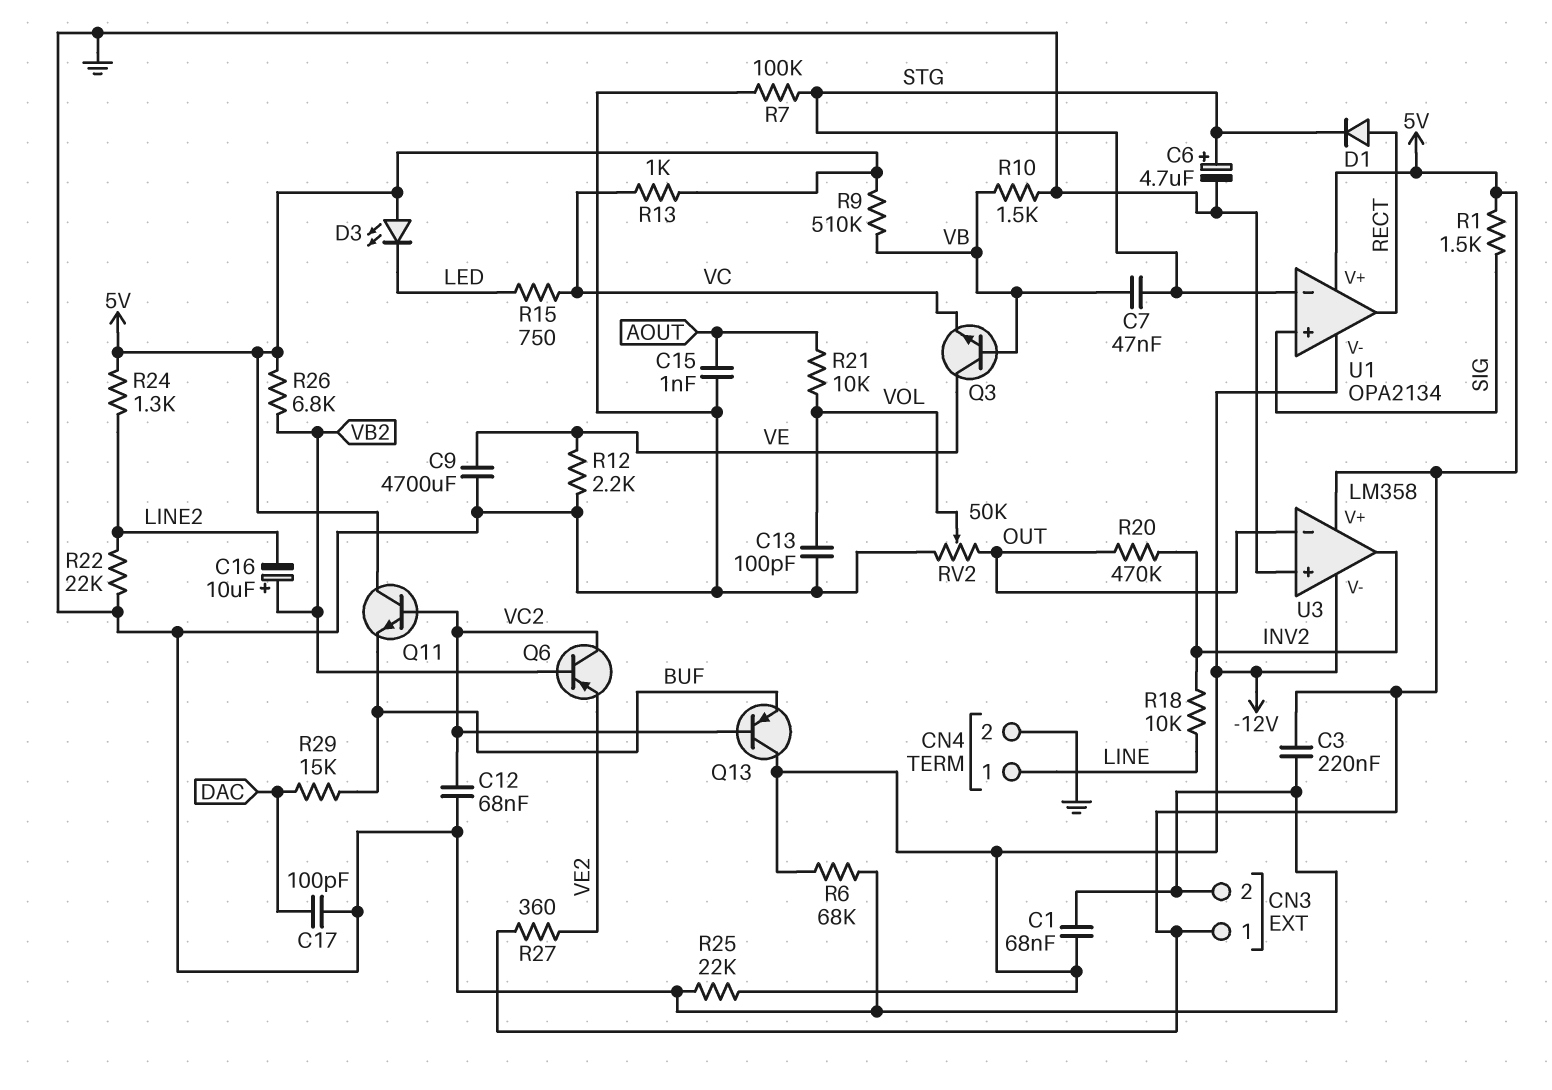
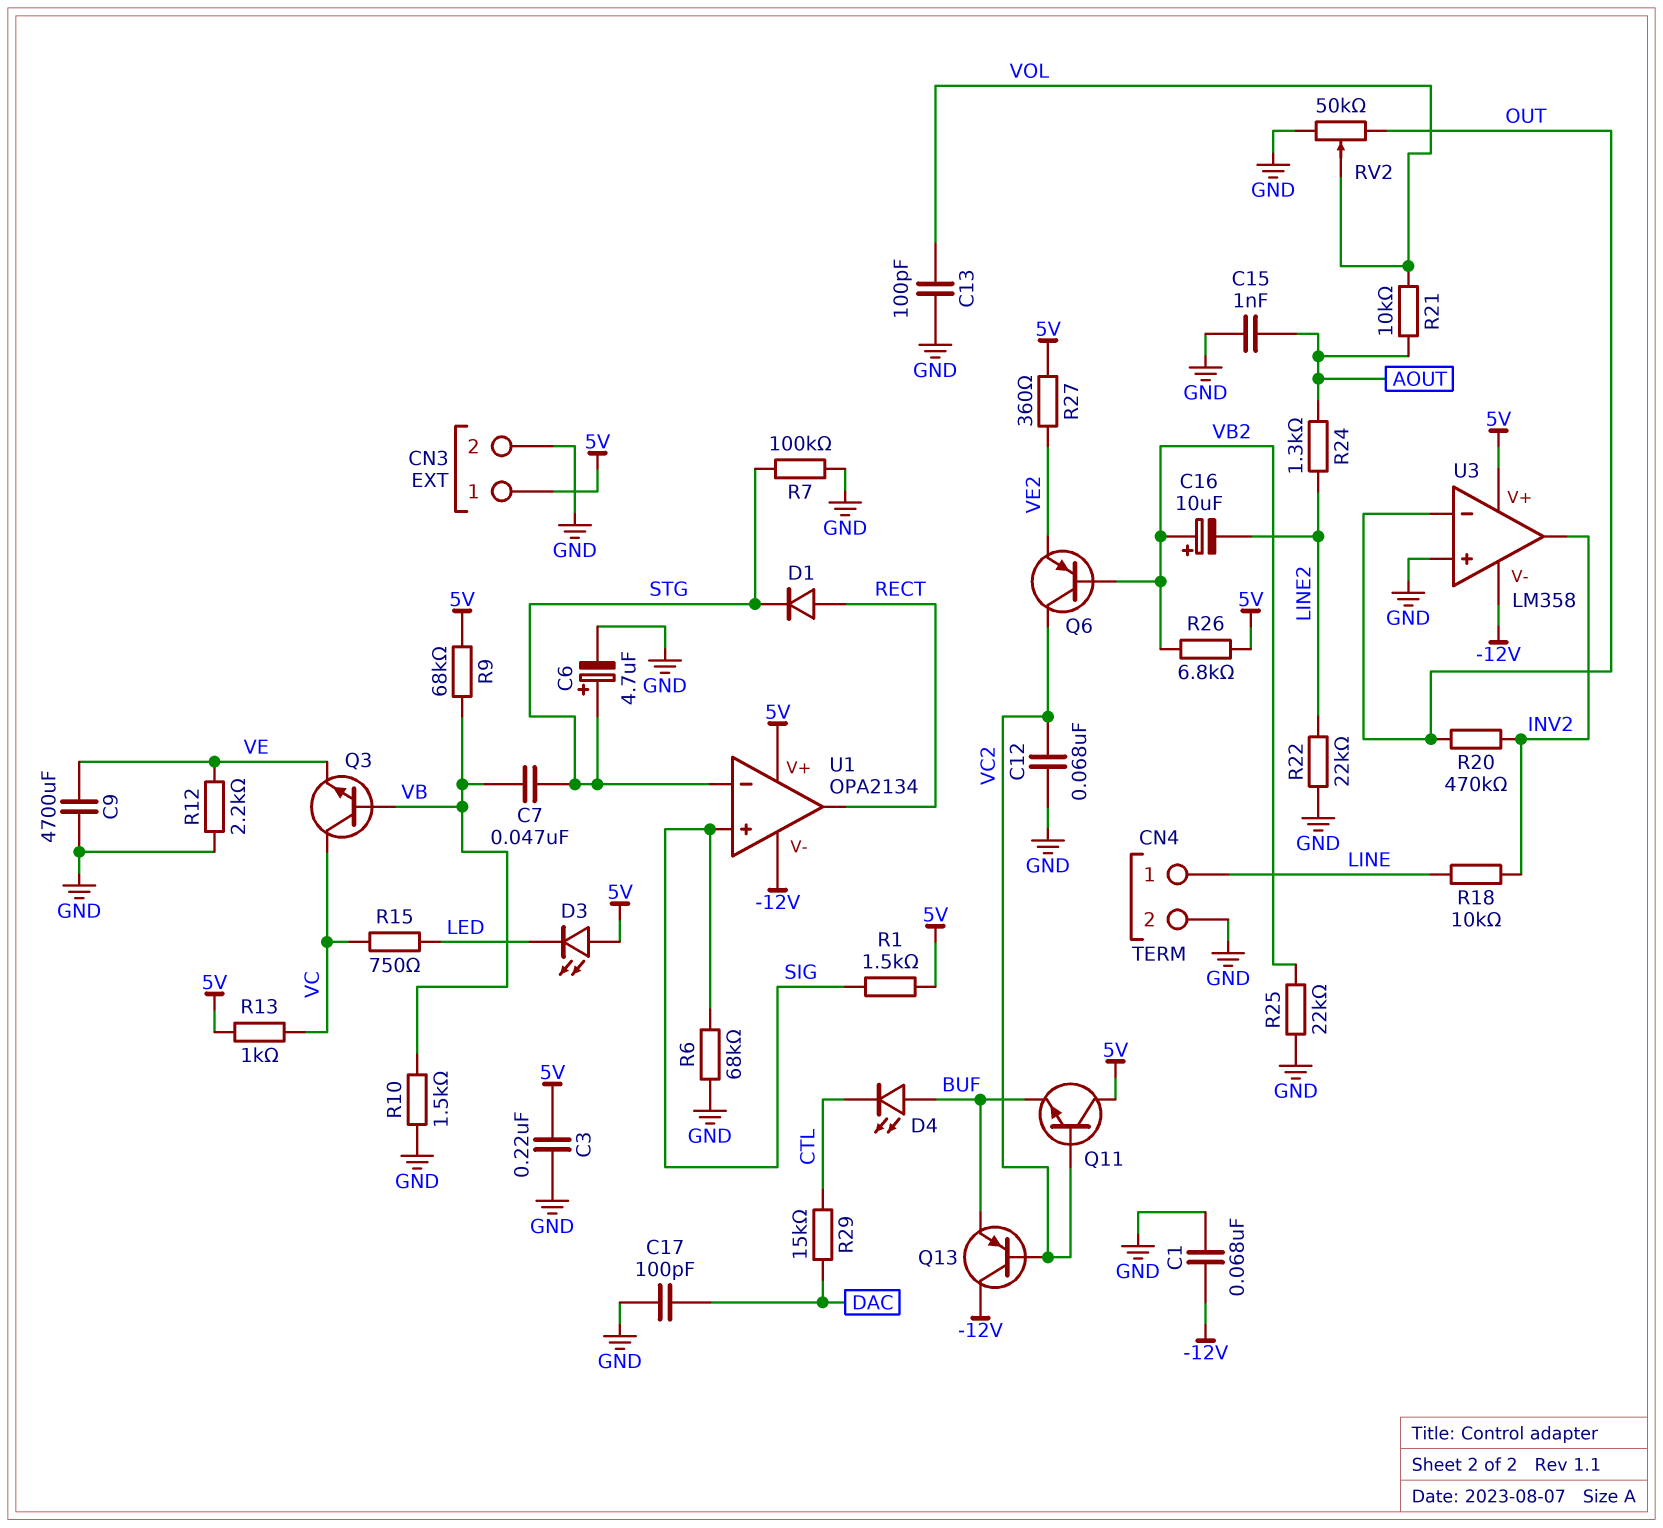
D4: none -> LED (A BUF, K CTL)
Q3: NPN (B VB, C VE, E VC) -> NPN (B VB, C VC, E VE)
R6: 68k (-12V, GND) -> 68k (GND, SIG)
R9: 510k (5V, VB) -> 68k (5V, VB)
R24: 1.3k (5V, LINE2) -> 1.3k (AOUT, LINE2)
R25: 22k (-12V, GND) -> 22k (GND, VB2)
R29: 15k (BUF, DAC) -> 15k (CTL, DAC)

